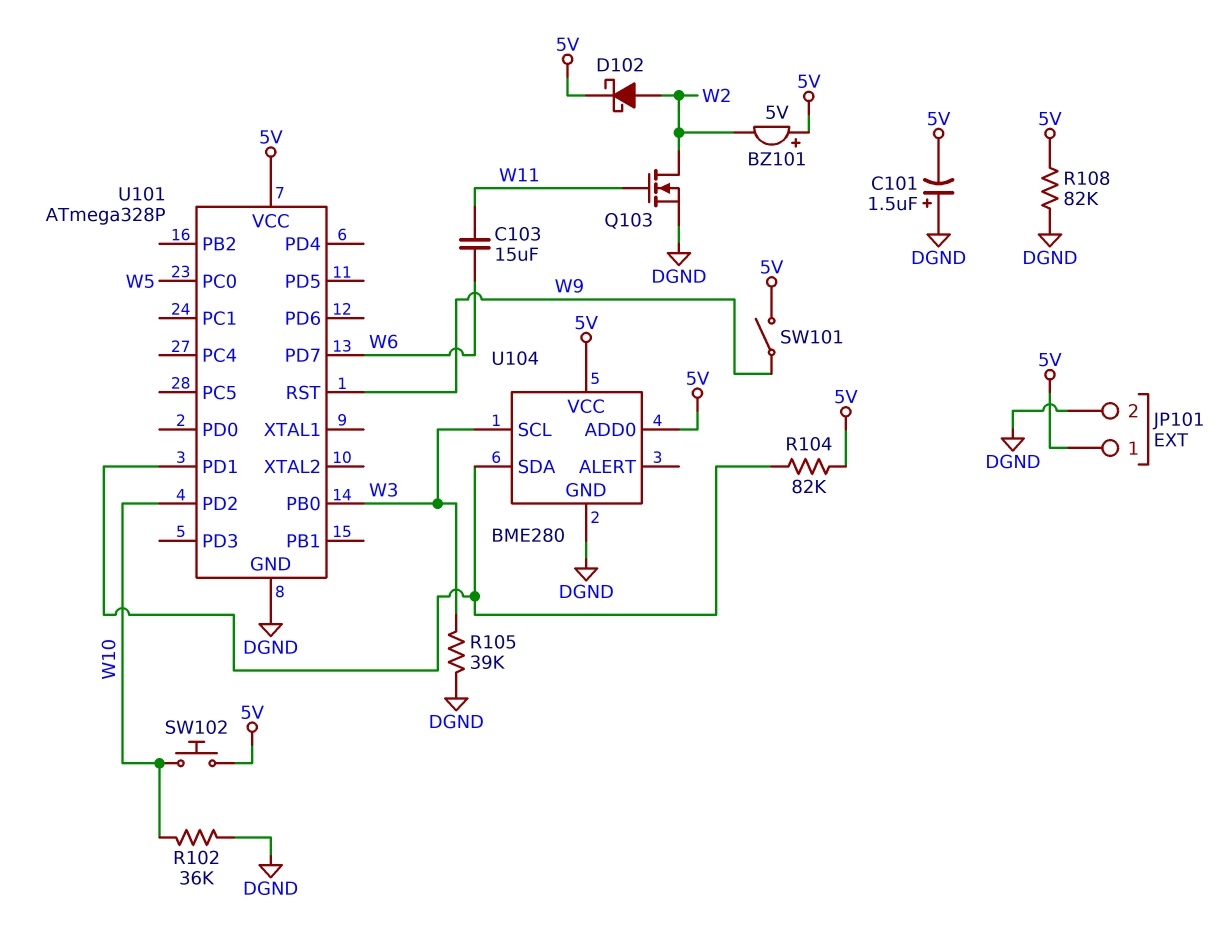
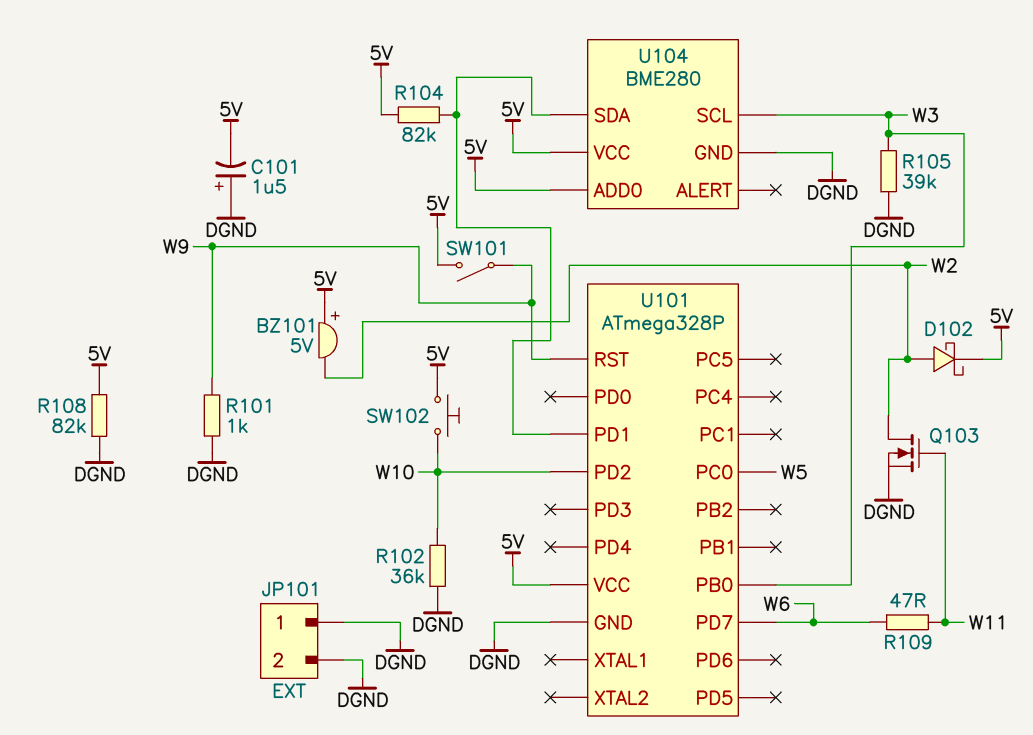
C103: 15uF (W6, W11) -> none
JP101 pin 1: 5V -> DGND
R101: none -> 1k (DGND, W9)
R109: none -> 47 (W6, W11)

